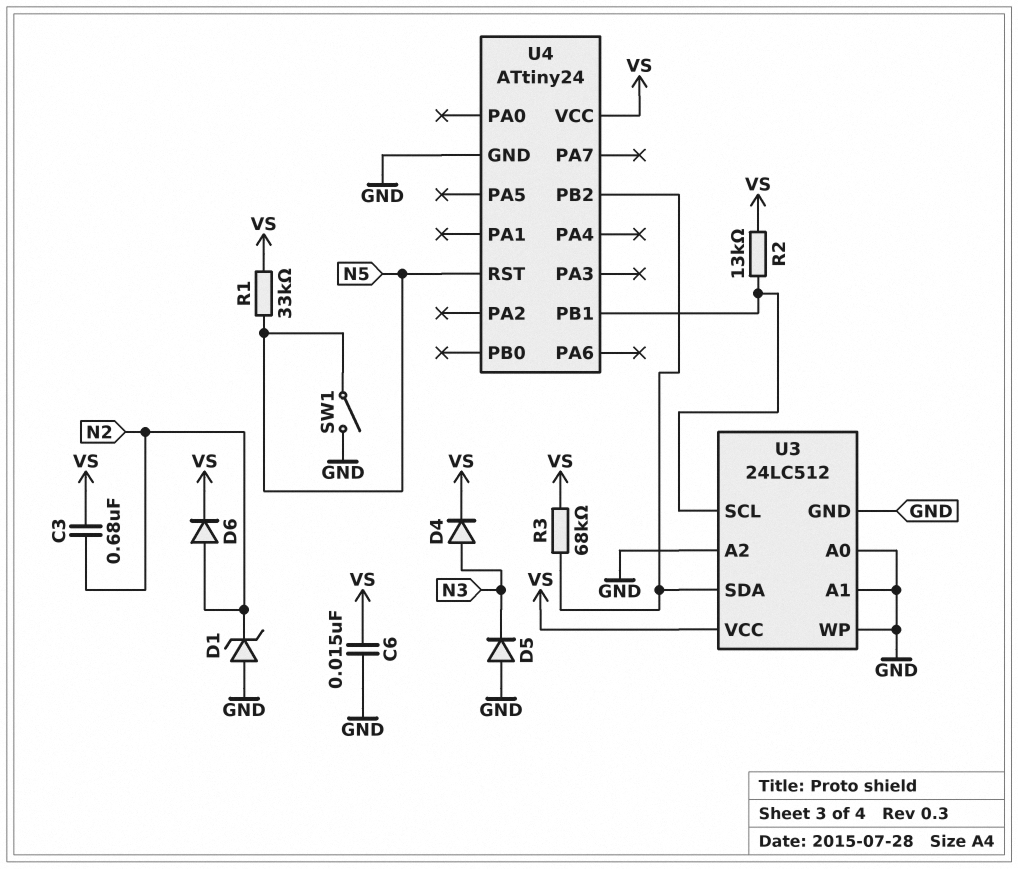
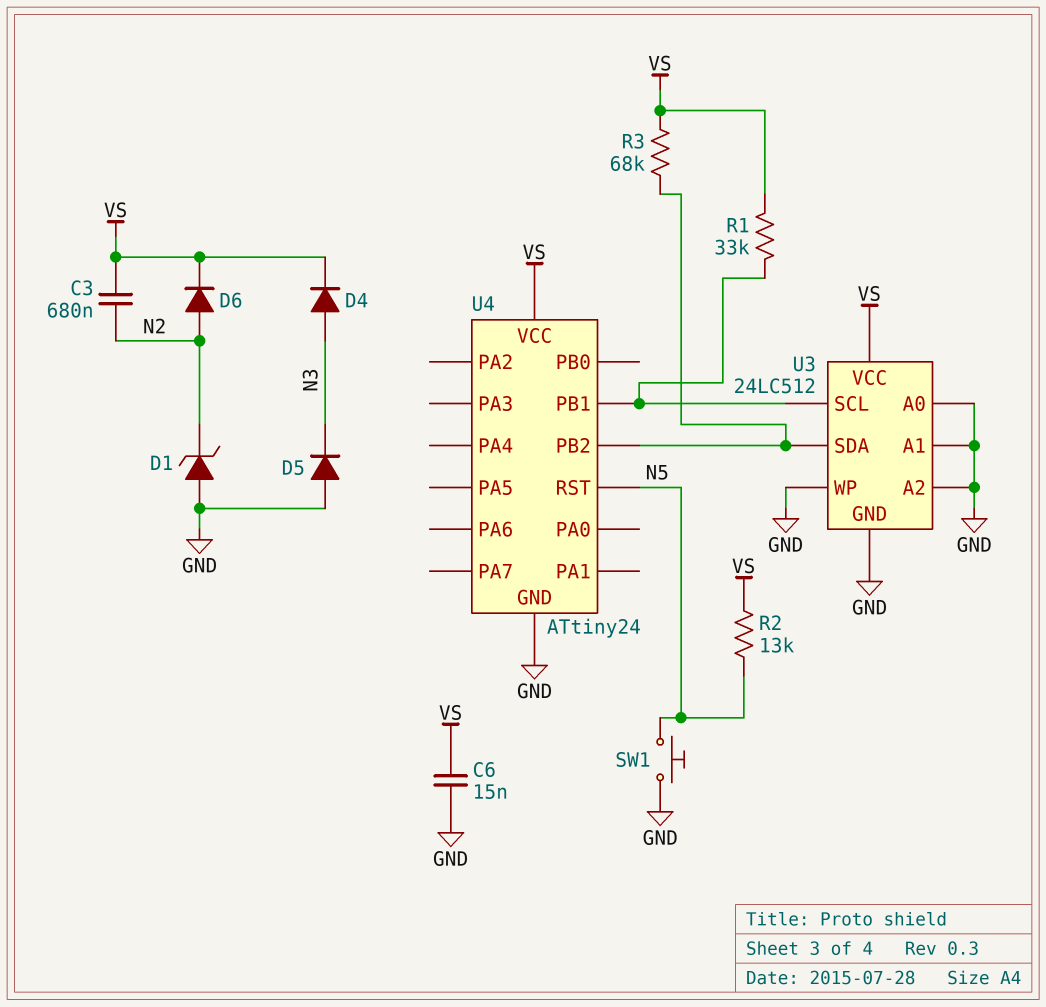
R1: 33k (N5, VS) -> 33k (U3/SCL, VS)
R2: 13k (U3/SCL, VS) -> 13k (N5, VS)
SW1: switch (GND, N5) -> button (GND, N5)

